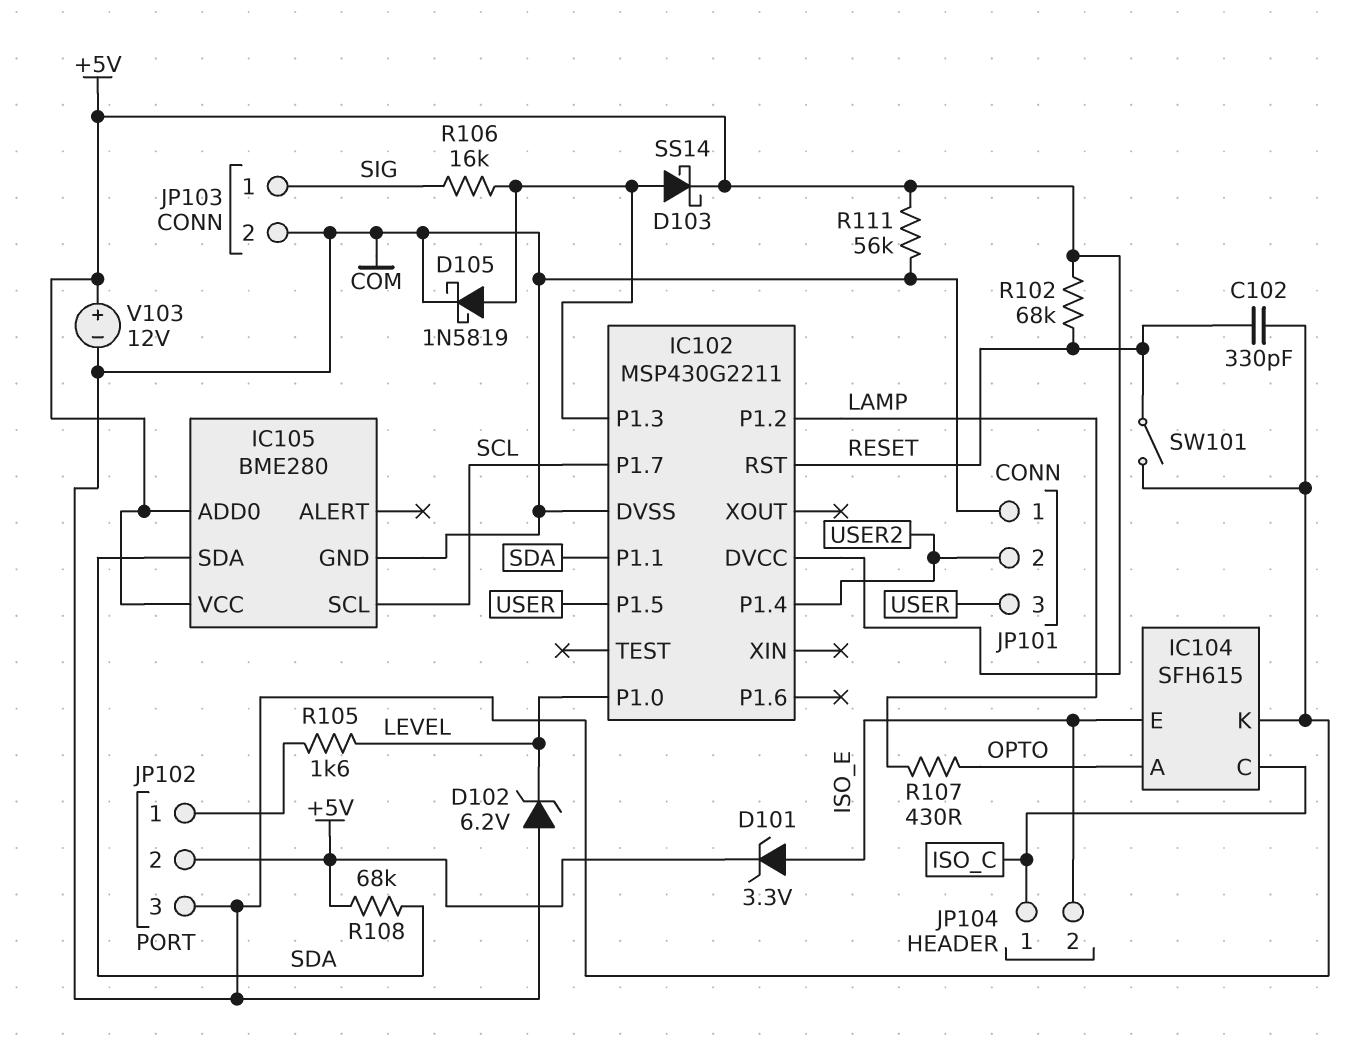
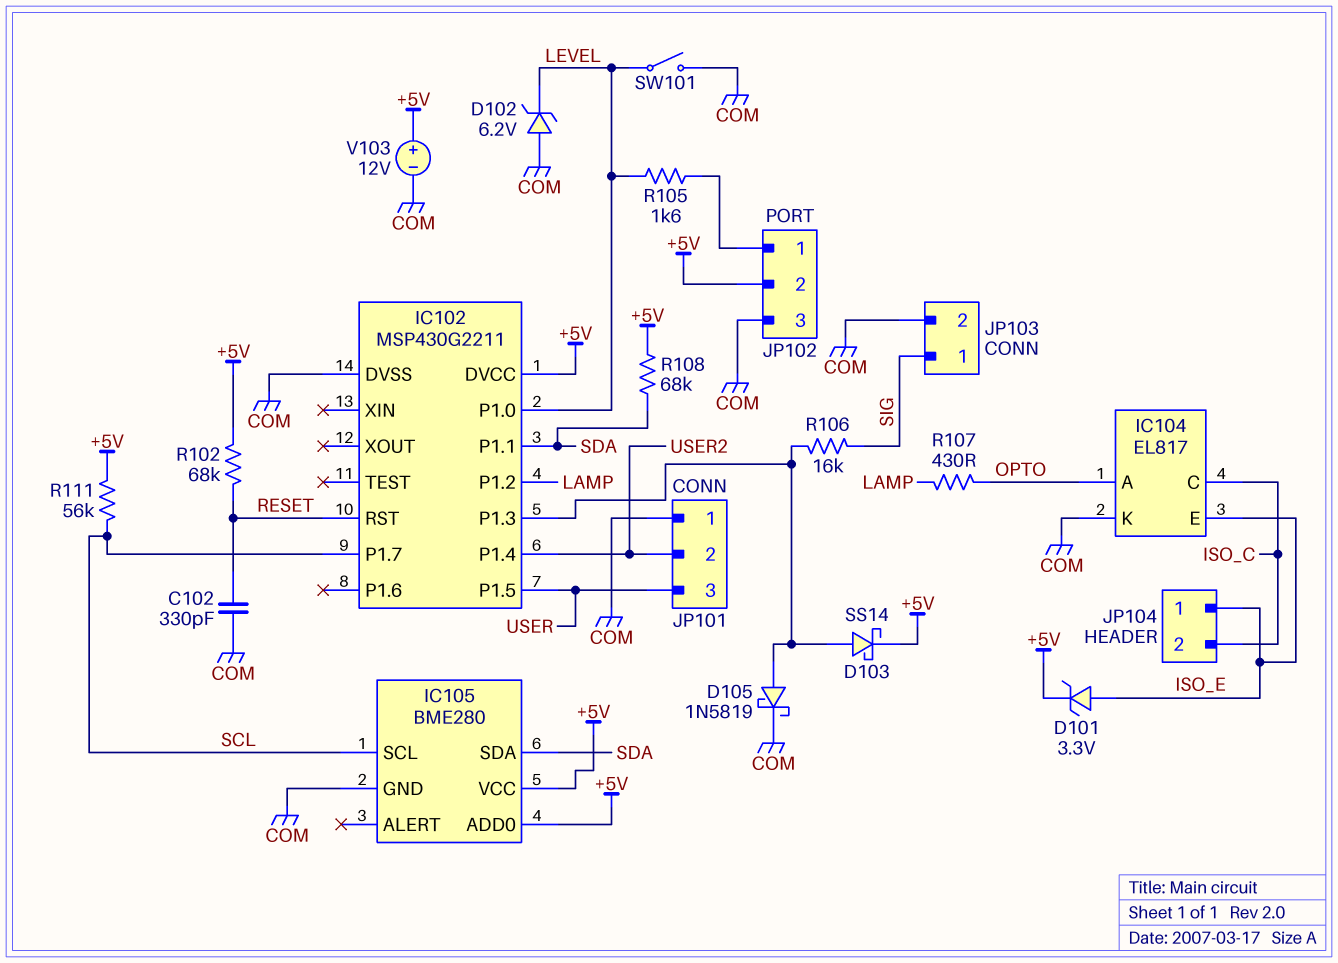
IC104: SFH615 -> EL817
JP104 pin 1: ISO_C -> ISO_E
JP104 pin 2: ISO_E -> ISO_C
R111: 56k (+5V, COM) -> 56k (+5V, SCL)
SW101: switch (COM, RESET) -> switch (COM, LEVEL)

